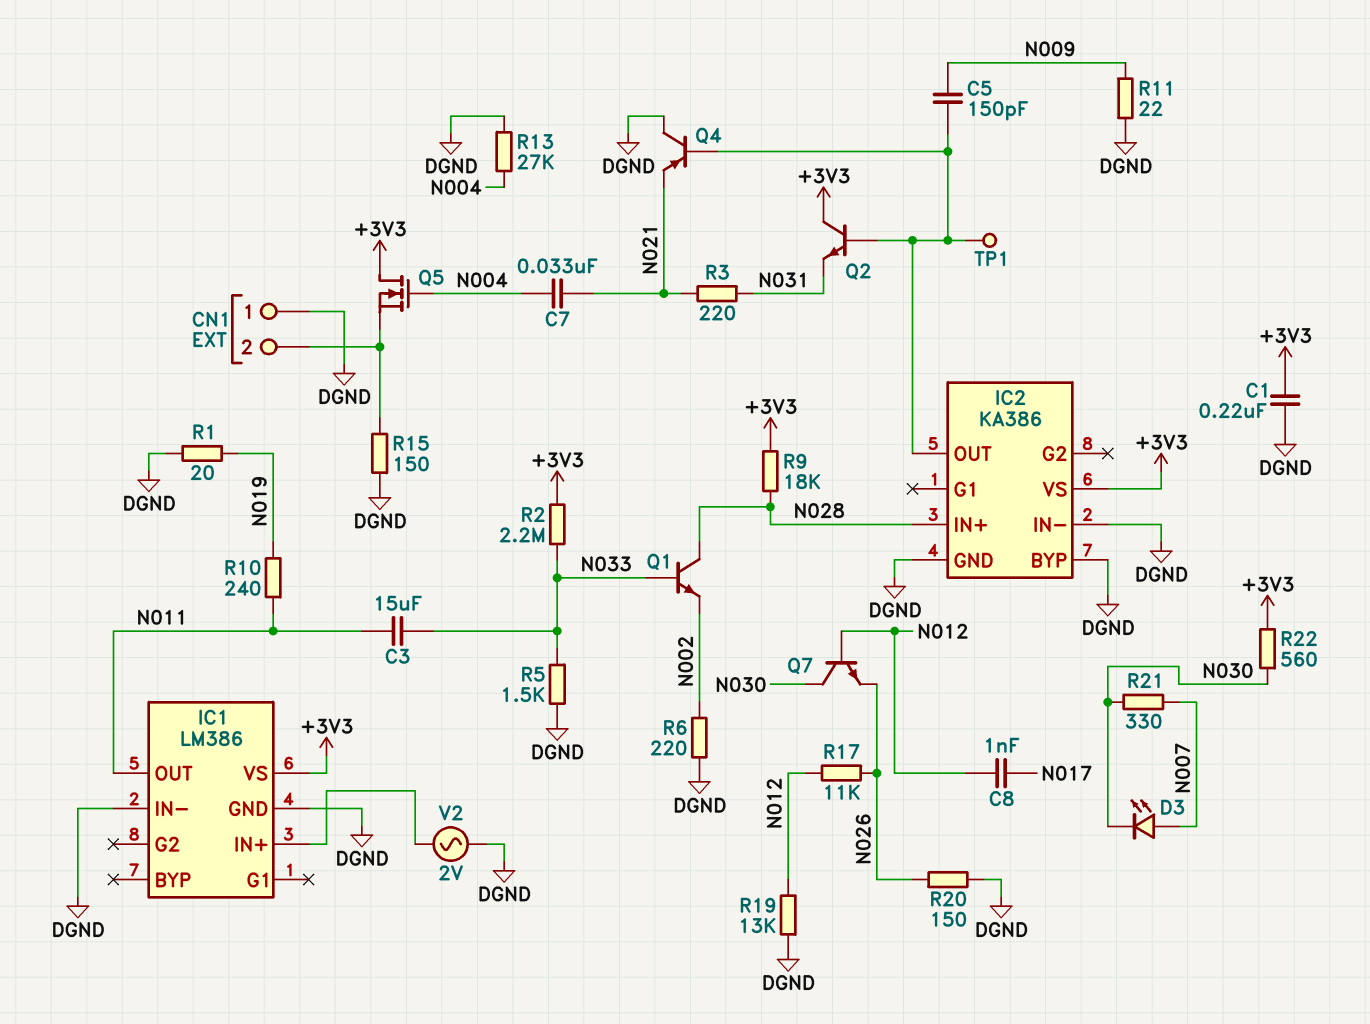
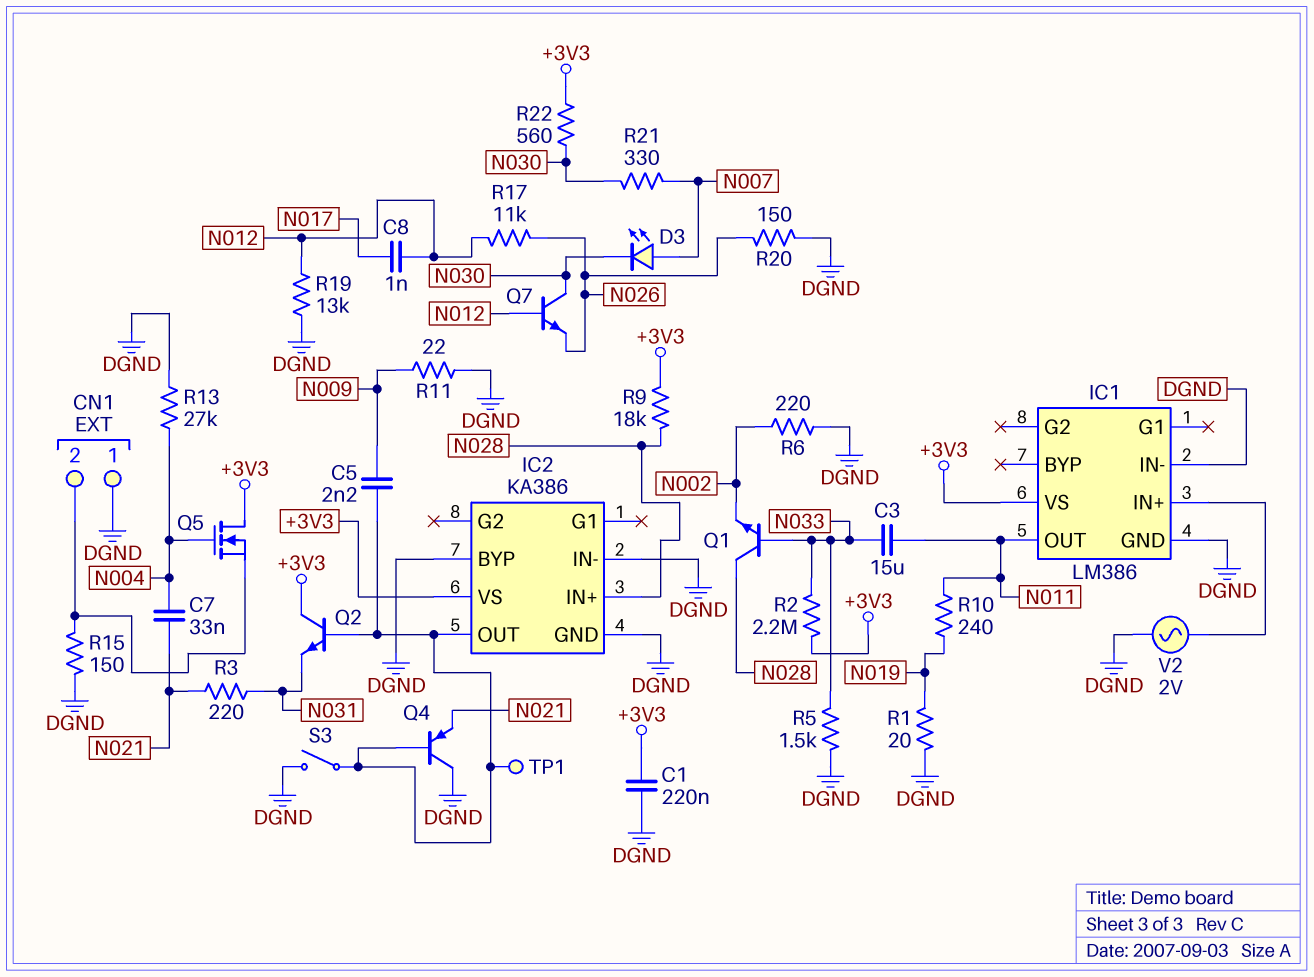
C5: 150pF (IC2/OUT, N009) -> 2.2nF (IC2/OUT, N009)
S3: none -> switch (DGND, IC2/OUT)

